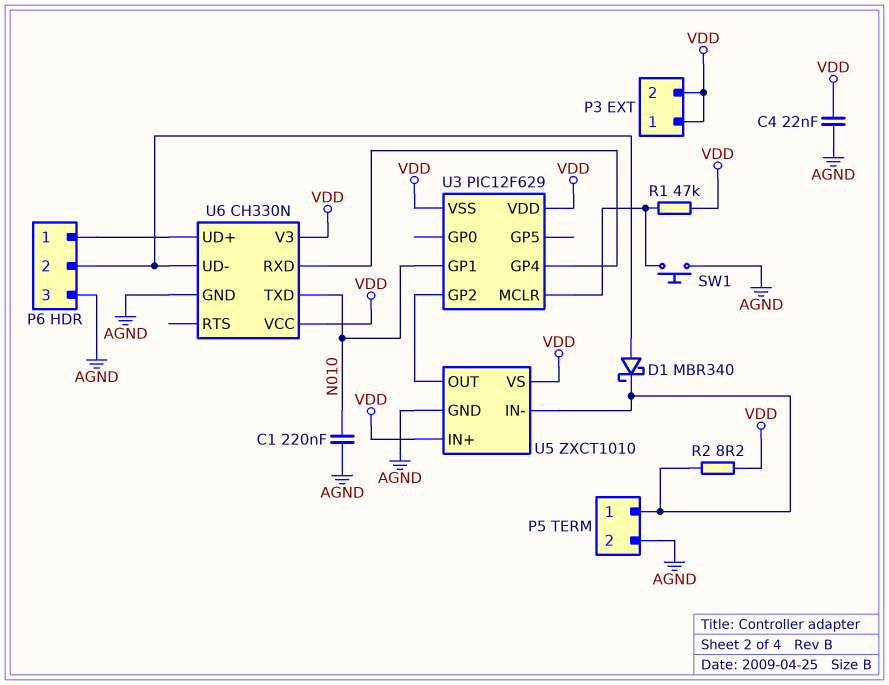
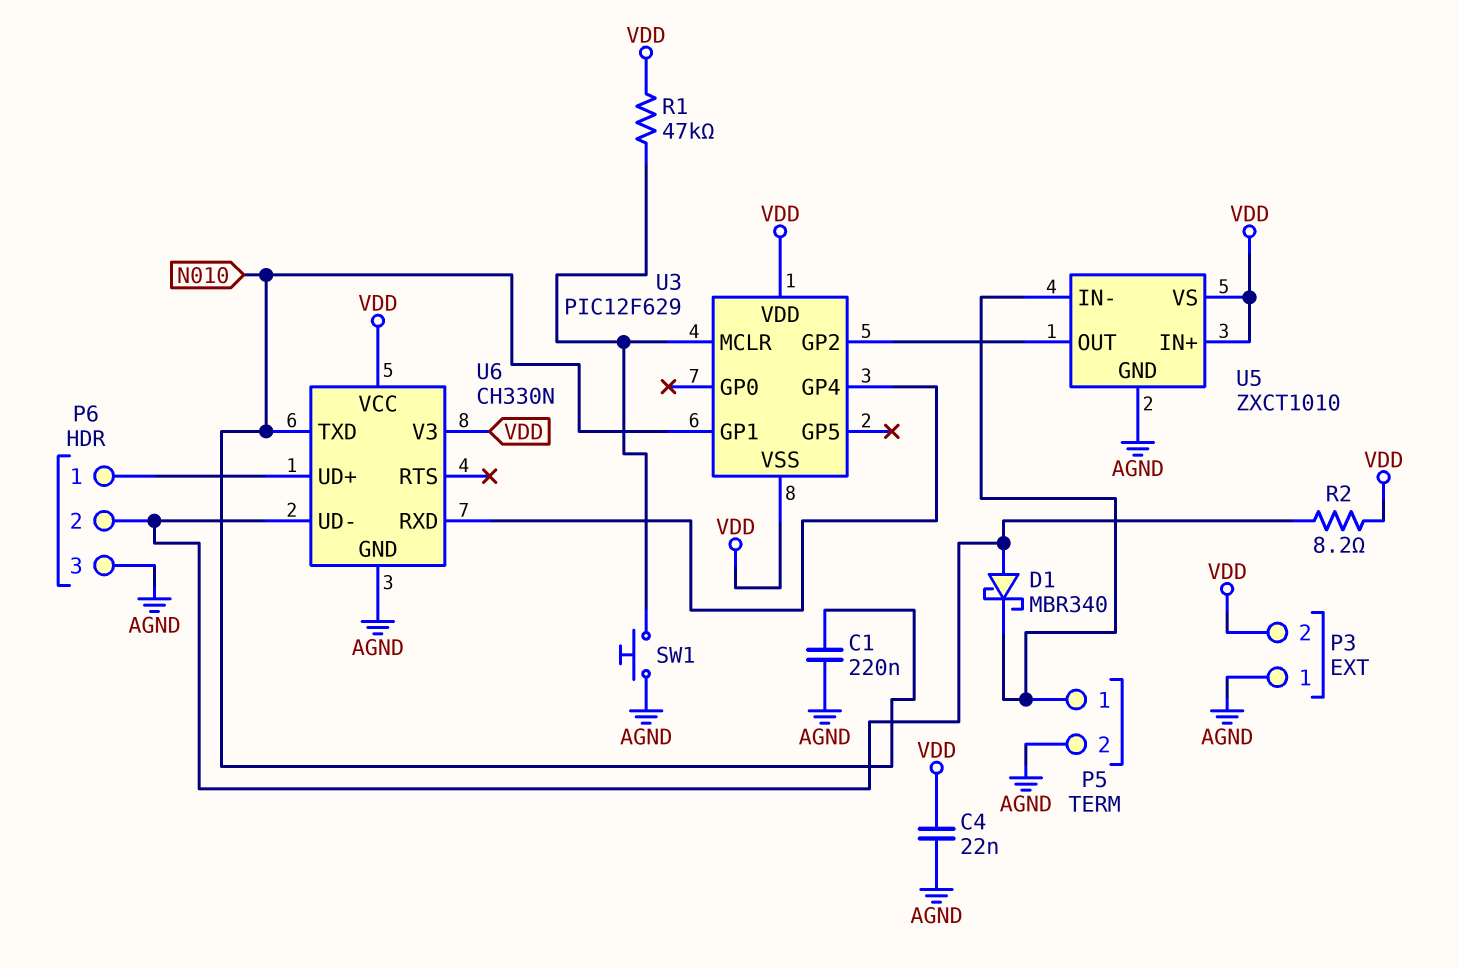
P3 pin 1: VDD -> AGND
R2: 8.2 (P5/1, VDD) -> 8.2 (P6/2, VDD)

